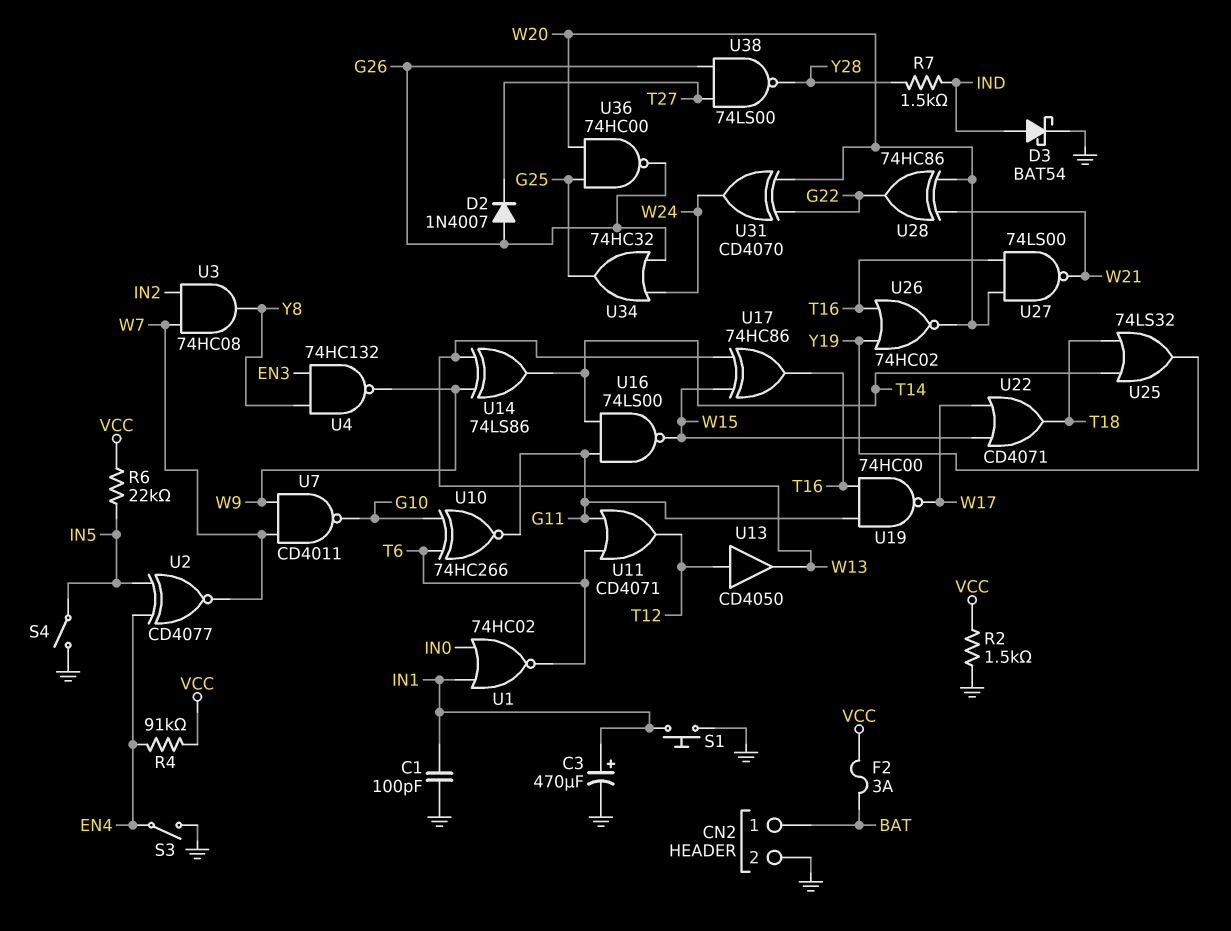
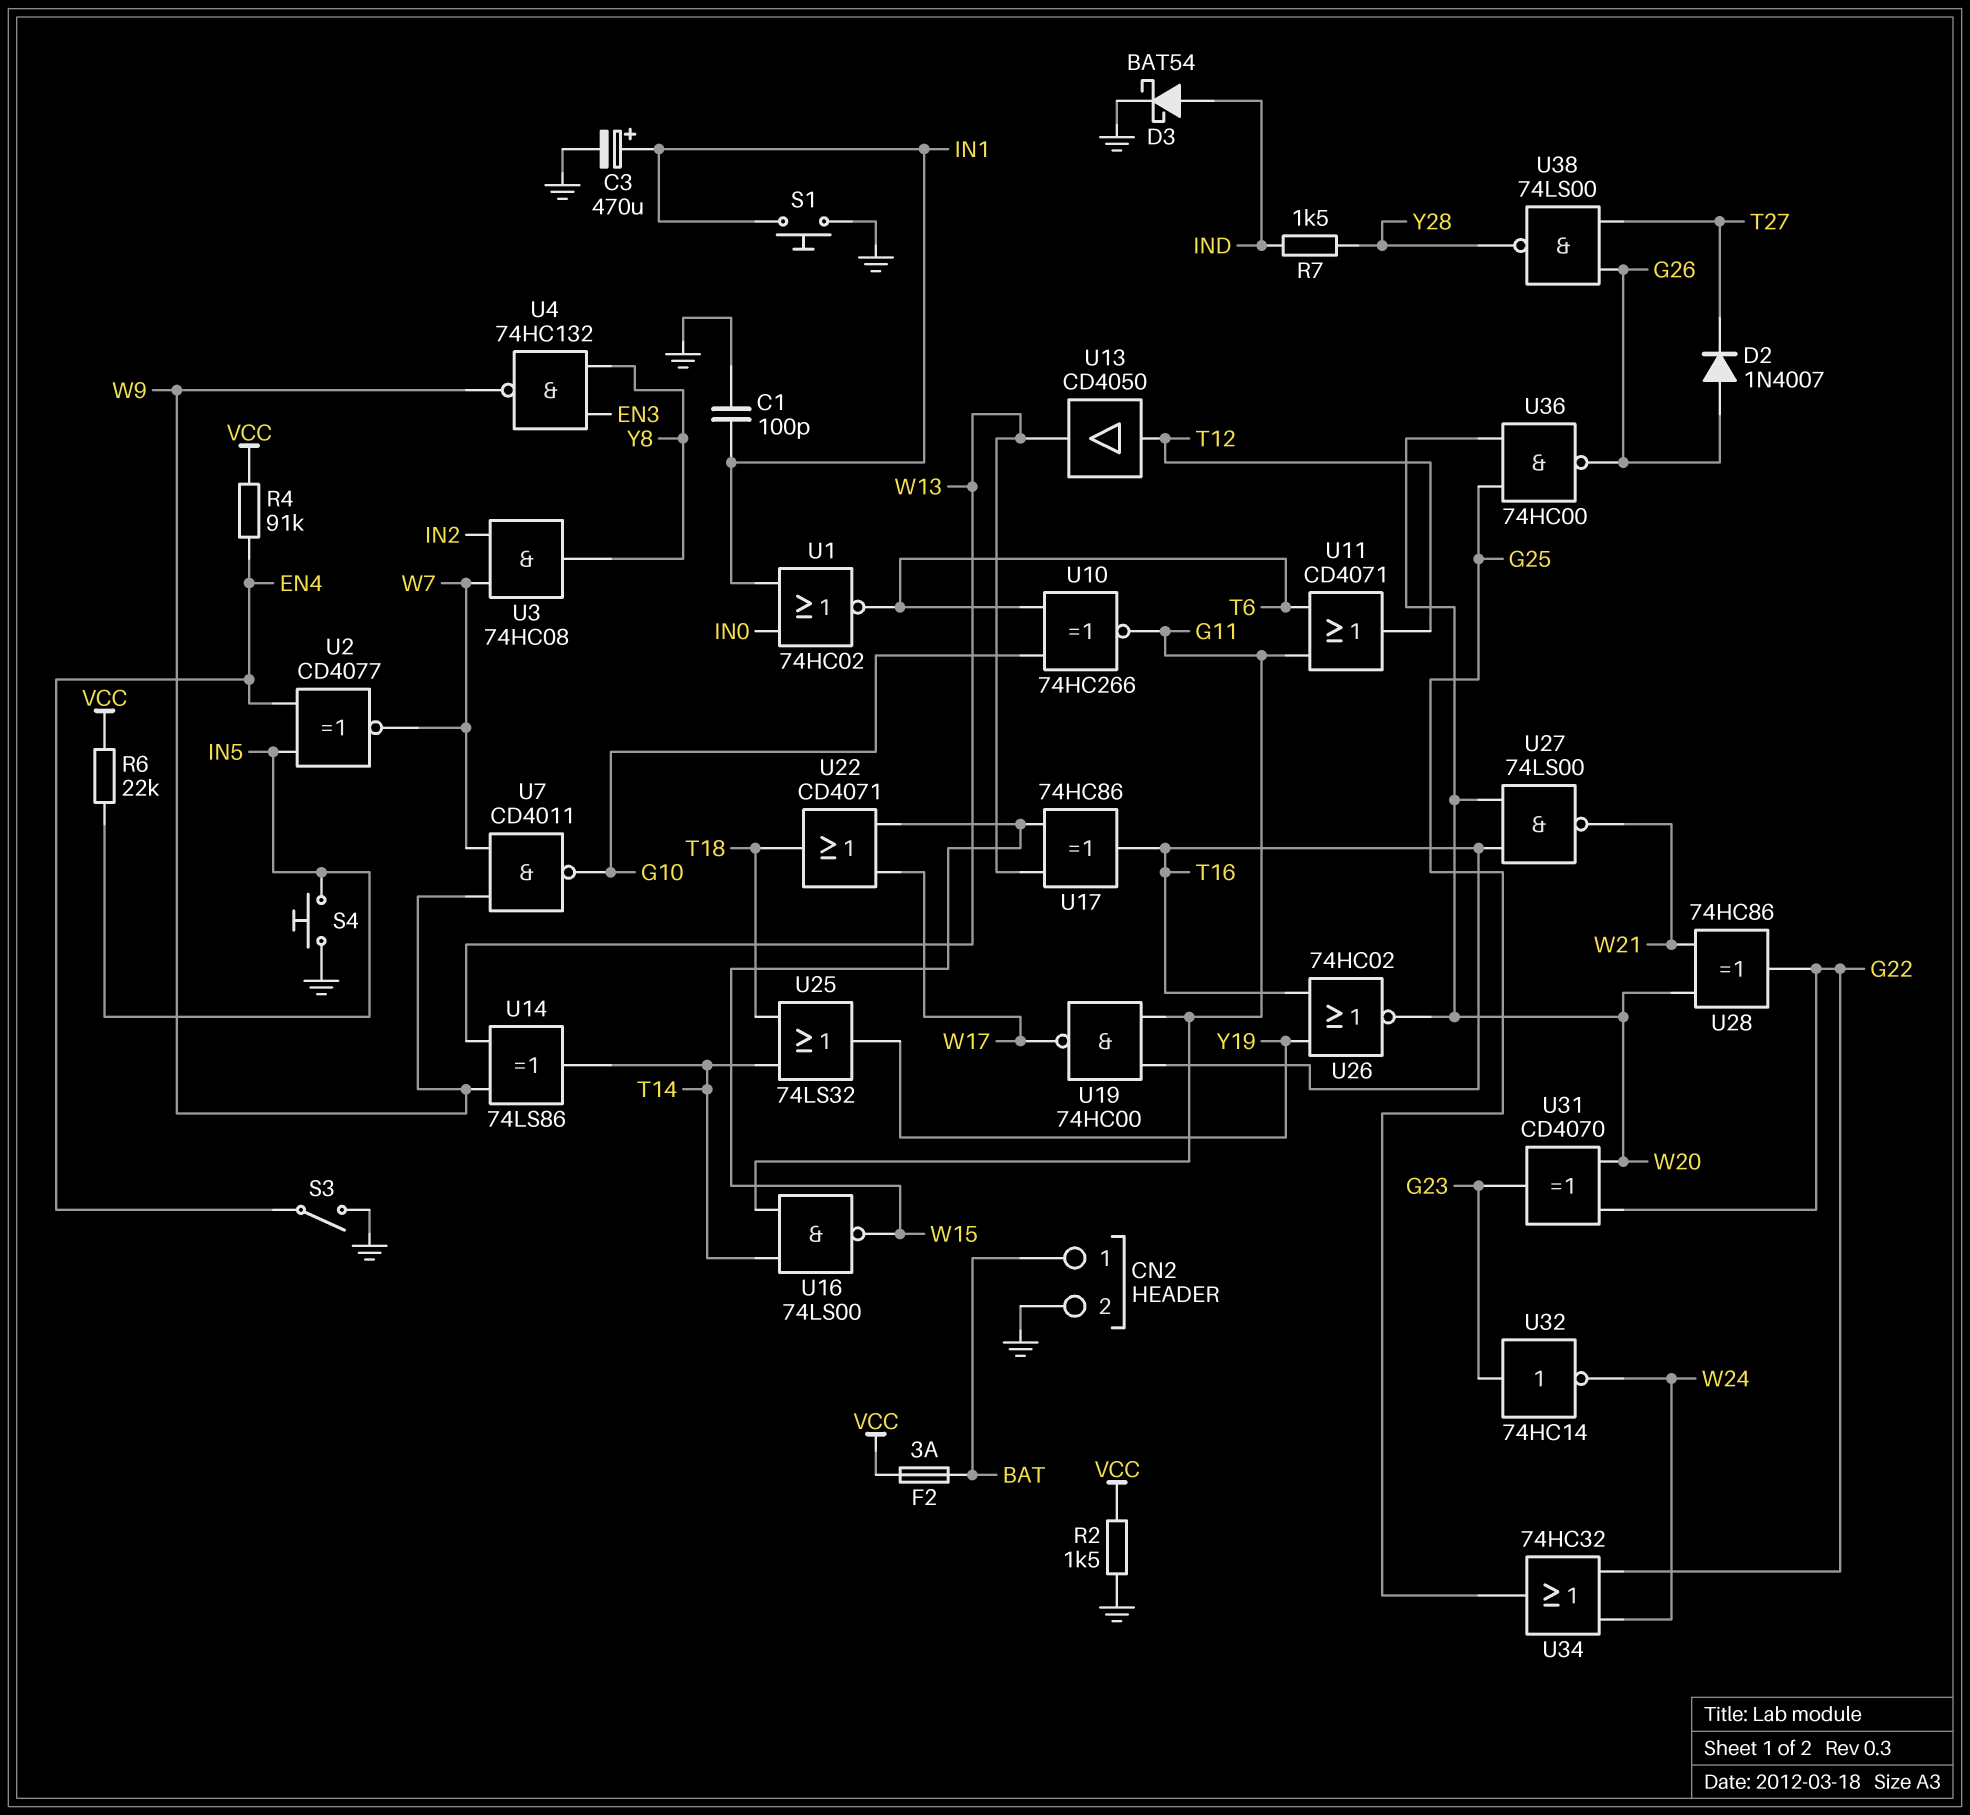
S4: switch (GND, IN5) -> button (GND, IN5)
U31: XOR CD4070 (in G22, in W20, out W24) -> XOR CD4070 (in G22, in W20, out G23)
U32: none -> NOT 74HC14 (in G23, out W24)
U34: OR 74HC32 (in G26, in W24, out G25) -> OR 74HC32 (in G22, in W24, out G25)

